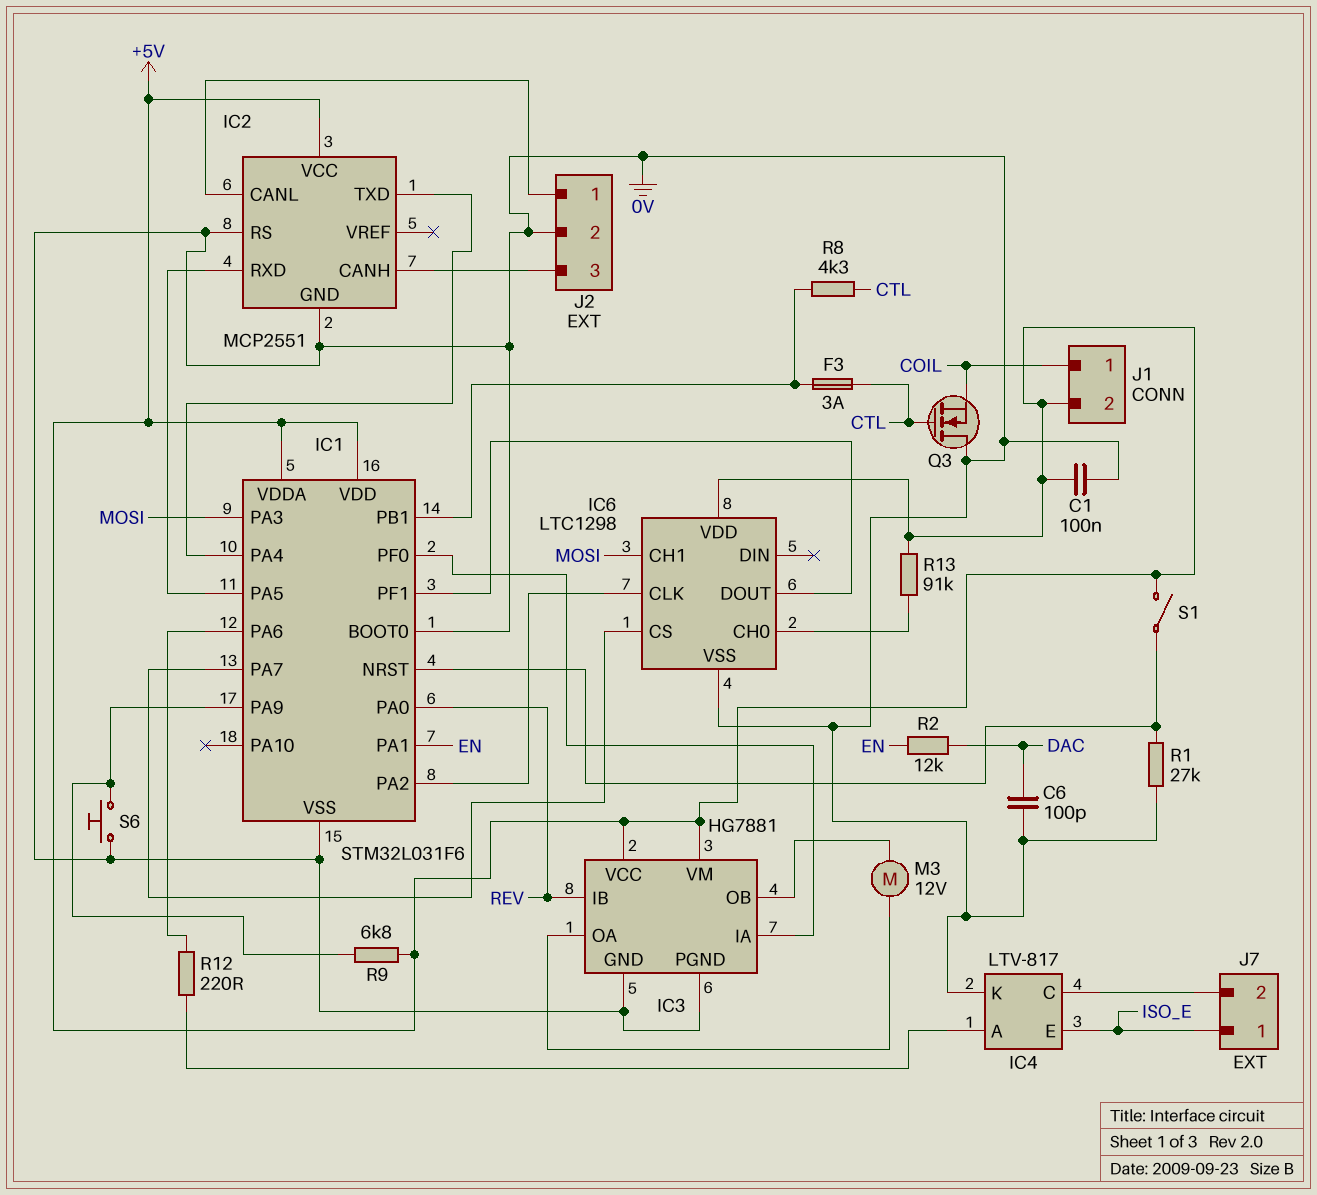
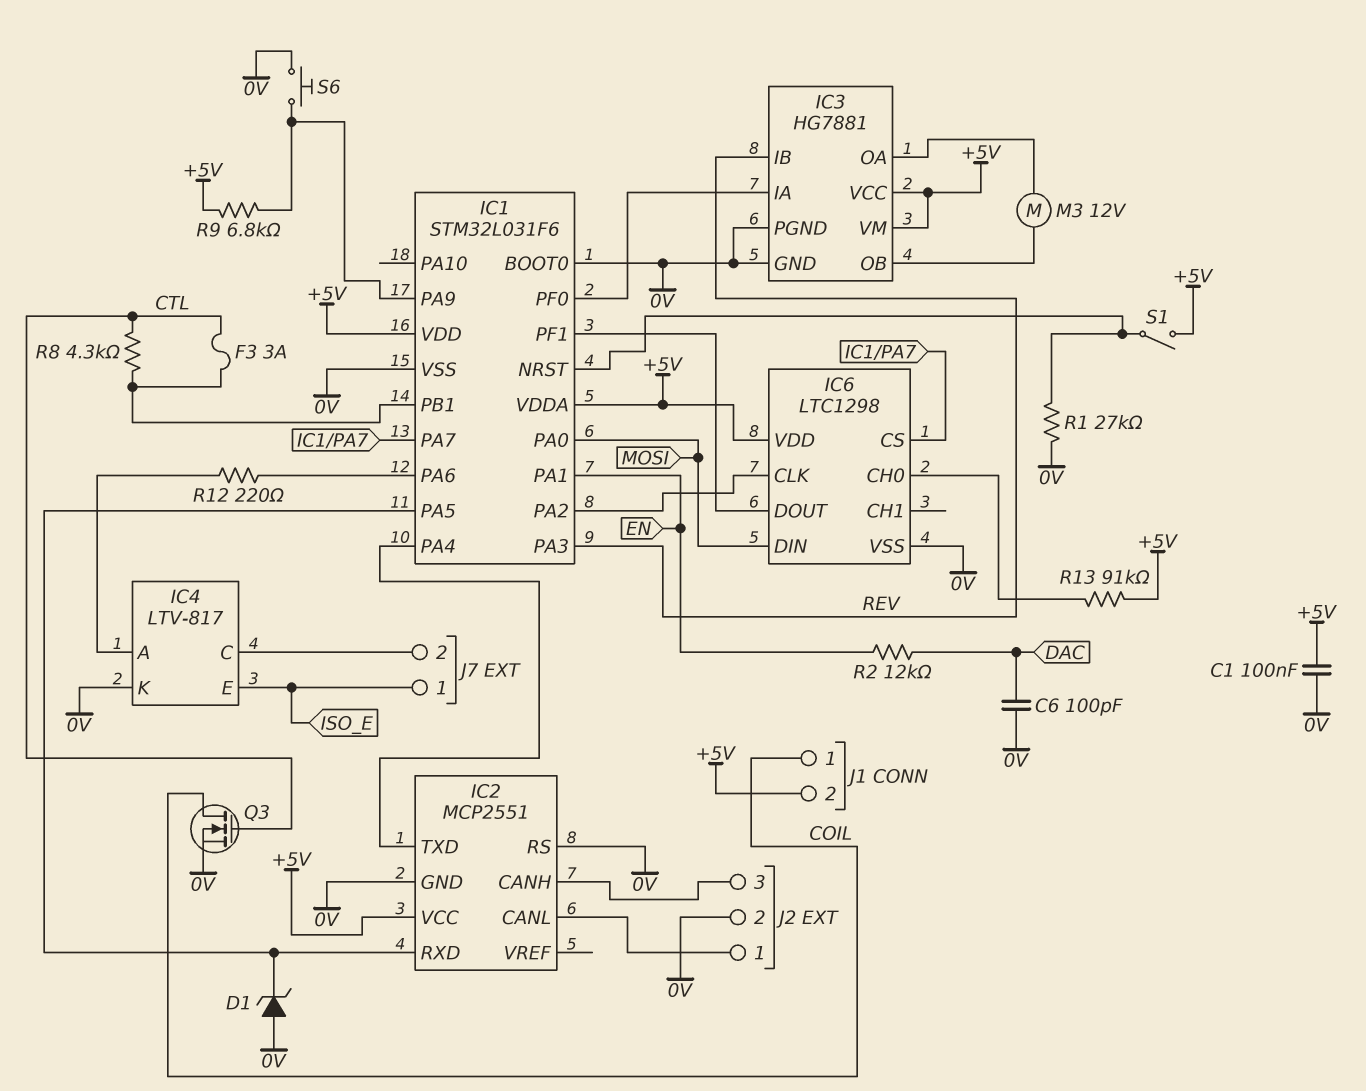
D1: none -> zener (A 0V, K IC1/PA5)
IC1 pin PA0: REV -> MOSI
IC1 pin PA3: MOSI -> REV
IC6 pin CH1: MOSI -> none
IC6 pin DIN: none -> MOSI
Q3: NMOS (G CTL, D 0V, S COIL) -> NMOS (G CTL, D COIL, S 0V)

